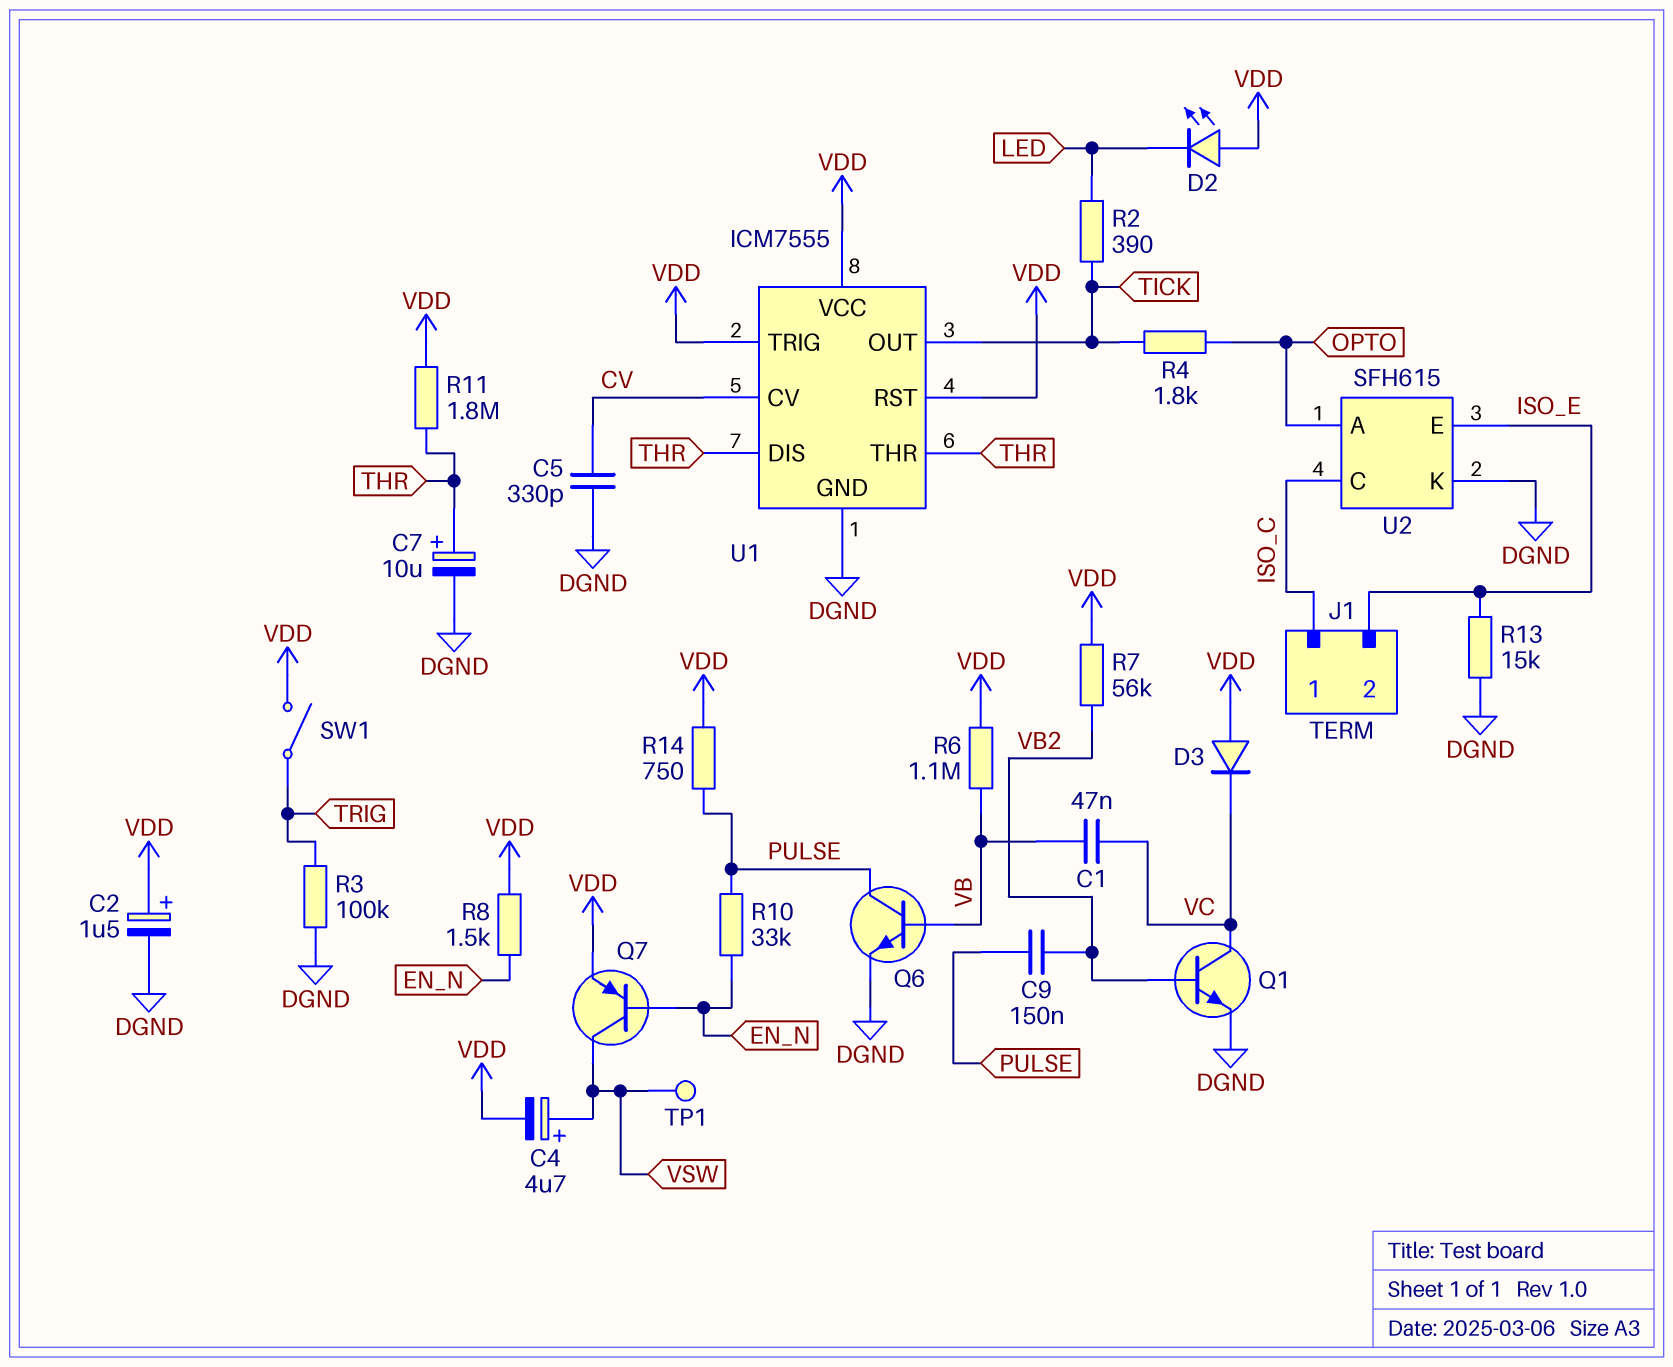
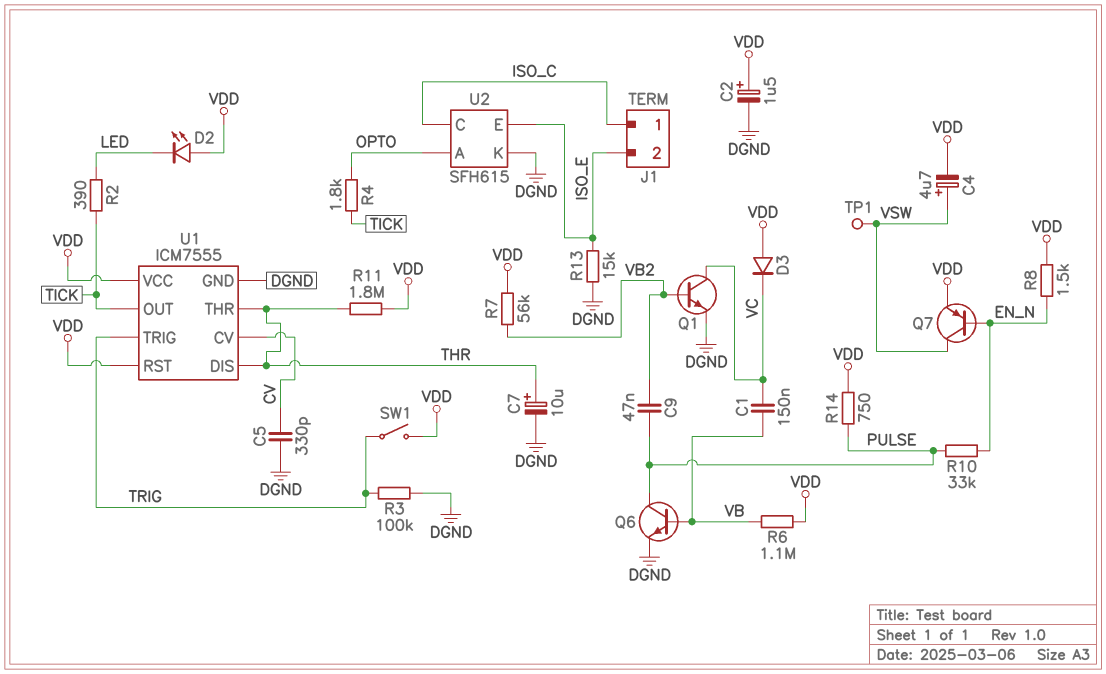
C1: 47nF (VB, VC) -> 150nF (VB, VC)
C9: 150nF (PULSE, VB2) -> 47nF (PULSE, VB2)
U1 pin TRIG: VDD -> TRIG

